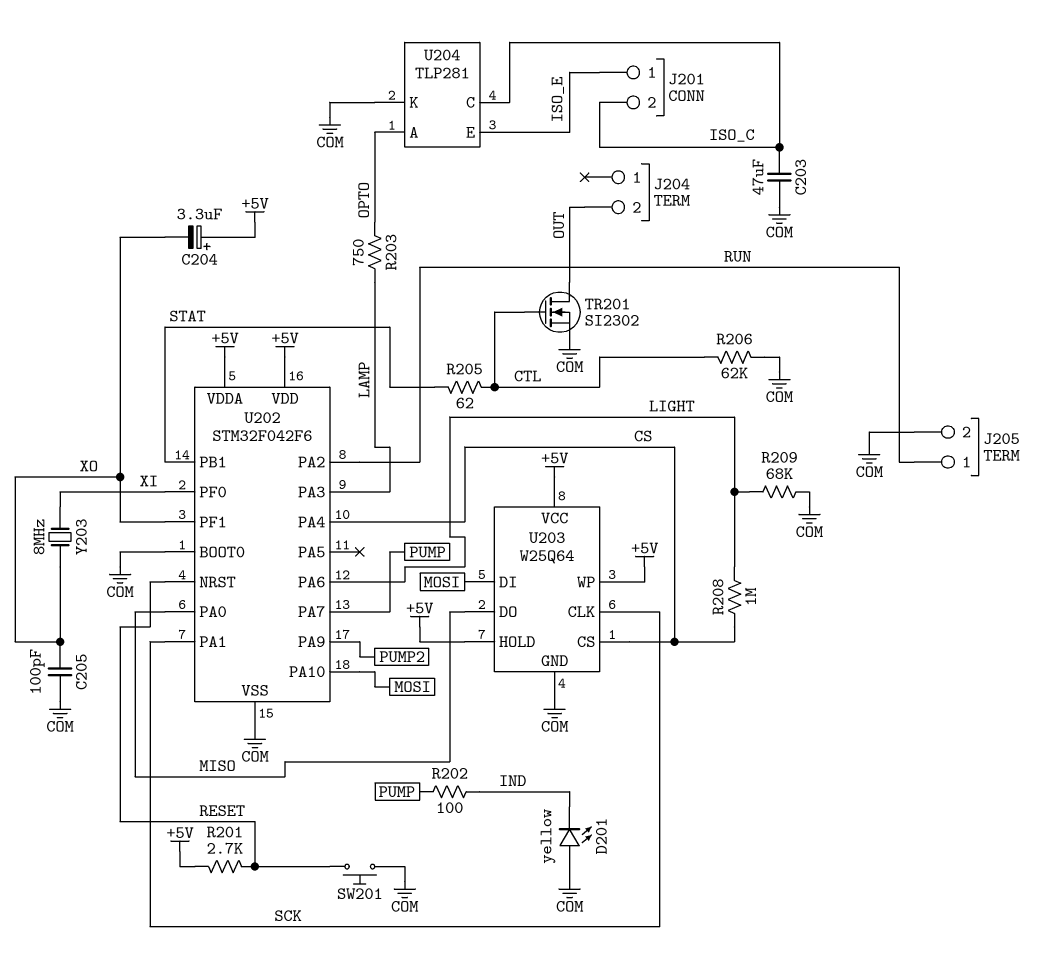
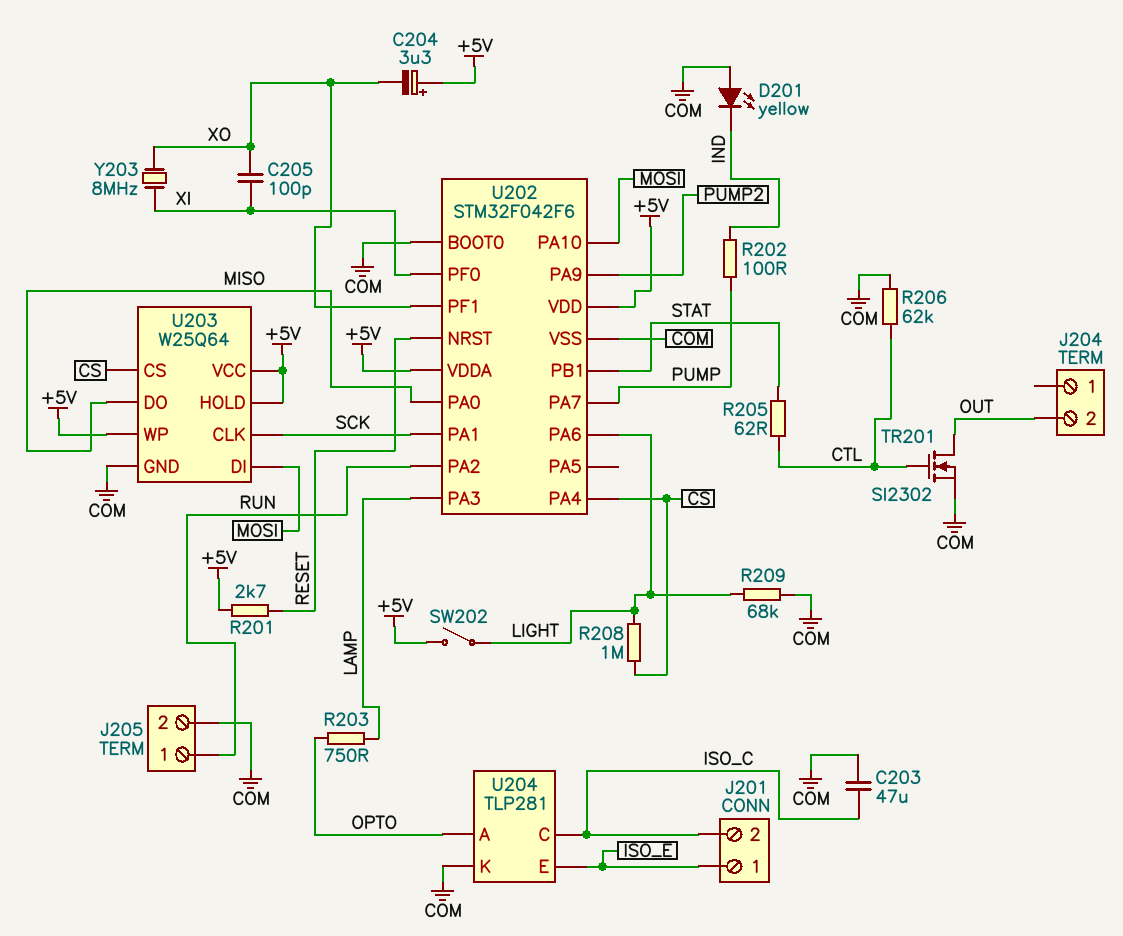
C205: 100pF (COM, XO) -> 100pF (XI, XO)
SW201: button (COM, RESET) -> none
SW202: none -> switch (+5V, LIGHT)

